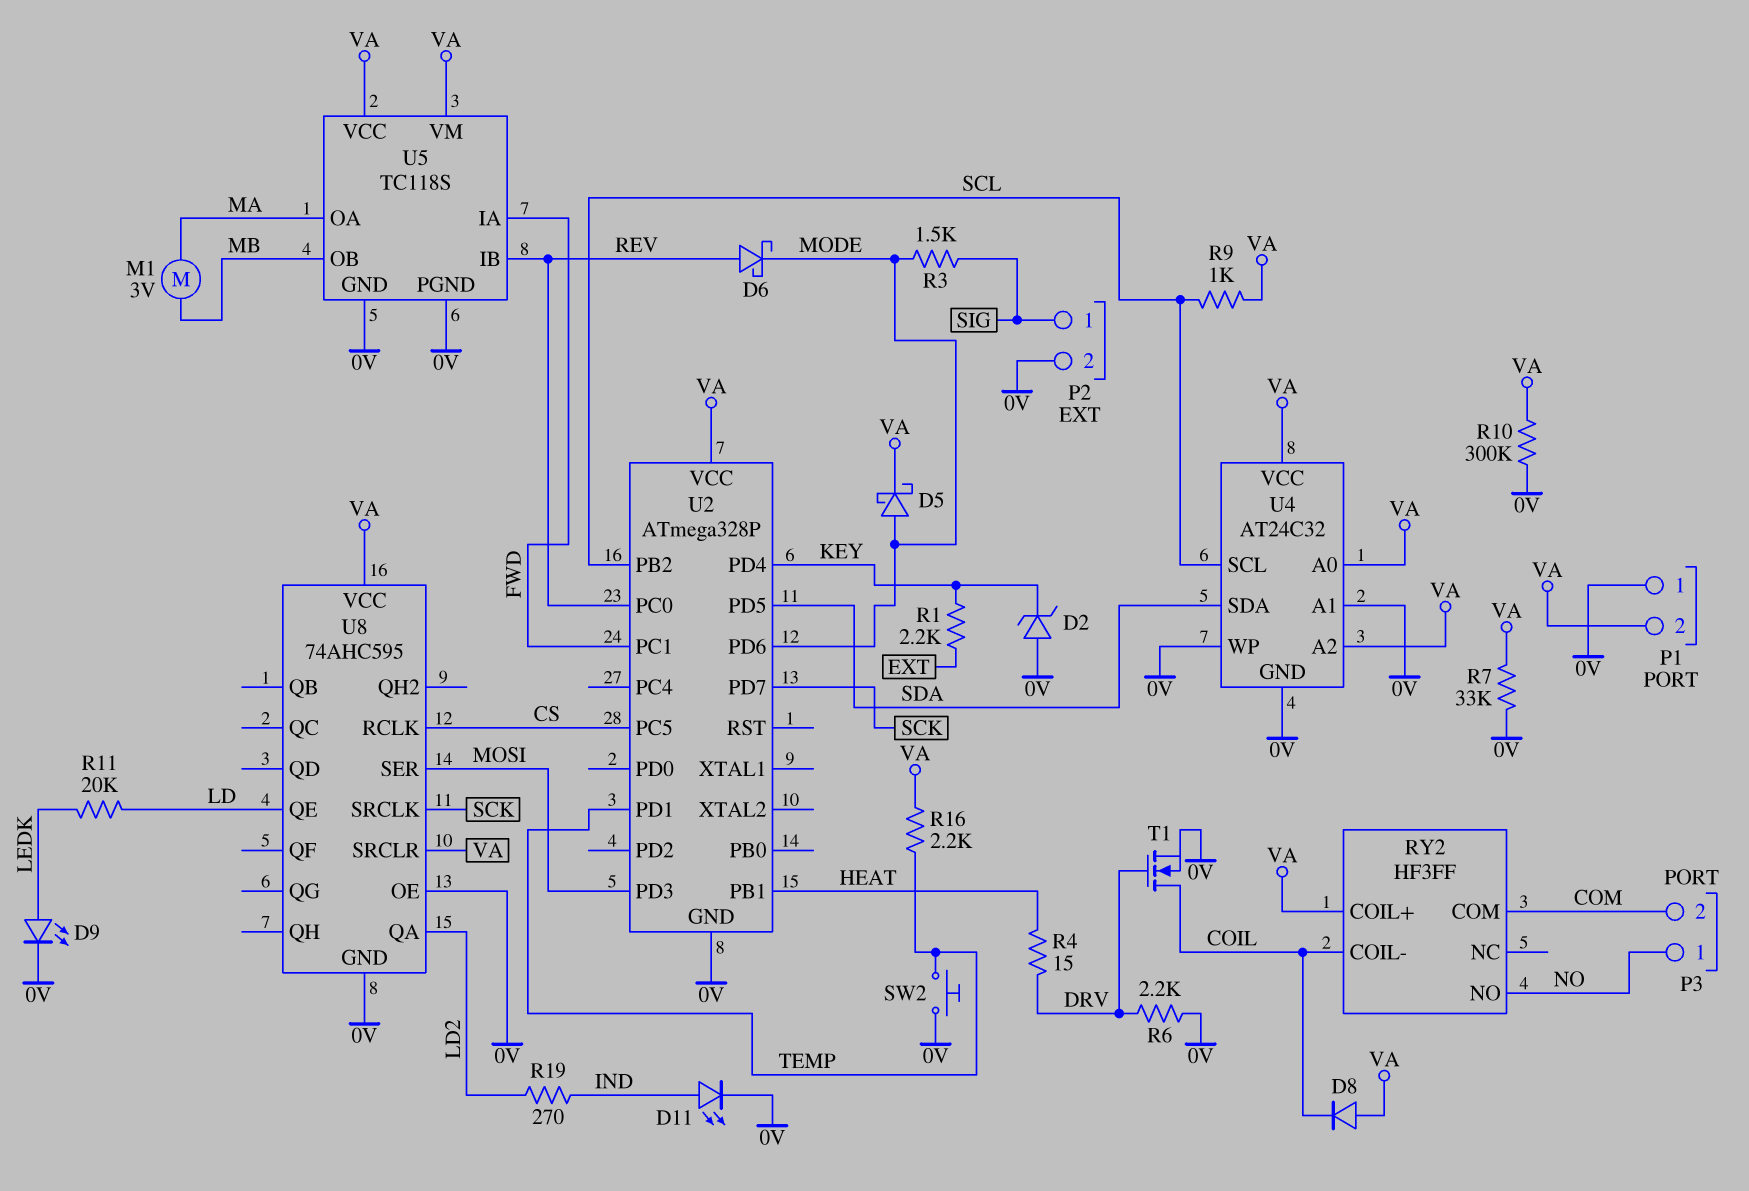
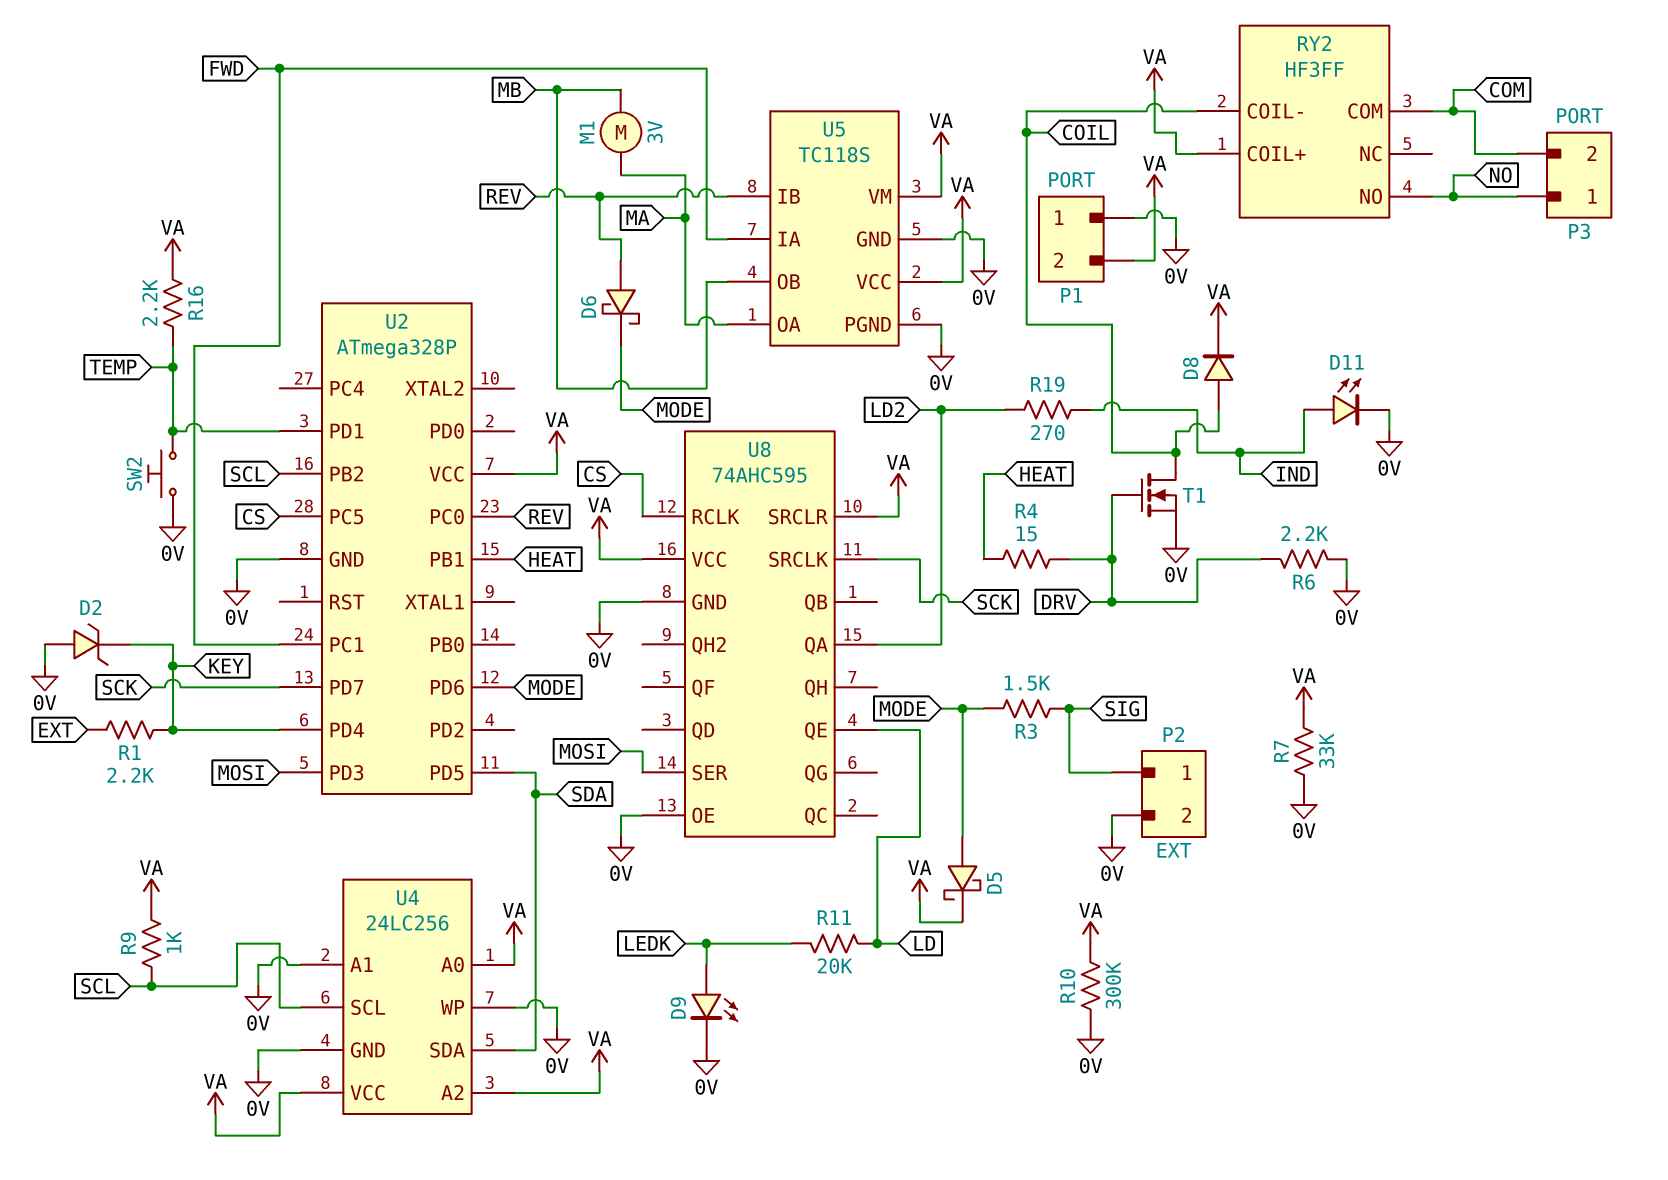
D8: diode (A VA, K COIL) -> diode (A COIL, K VA)
U4: AT24C32 -> 24LC256

